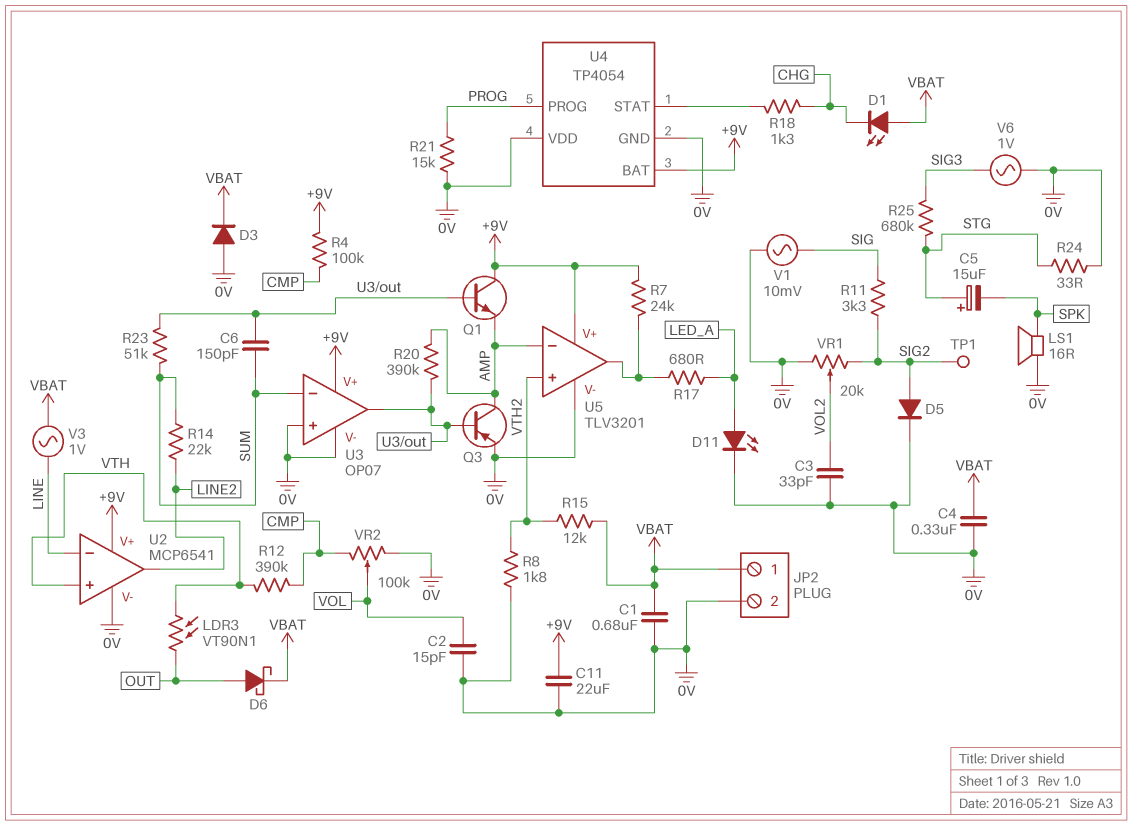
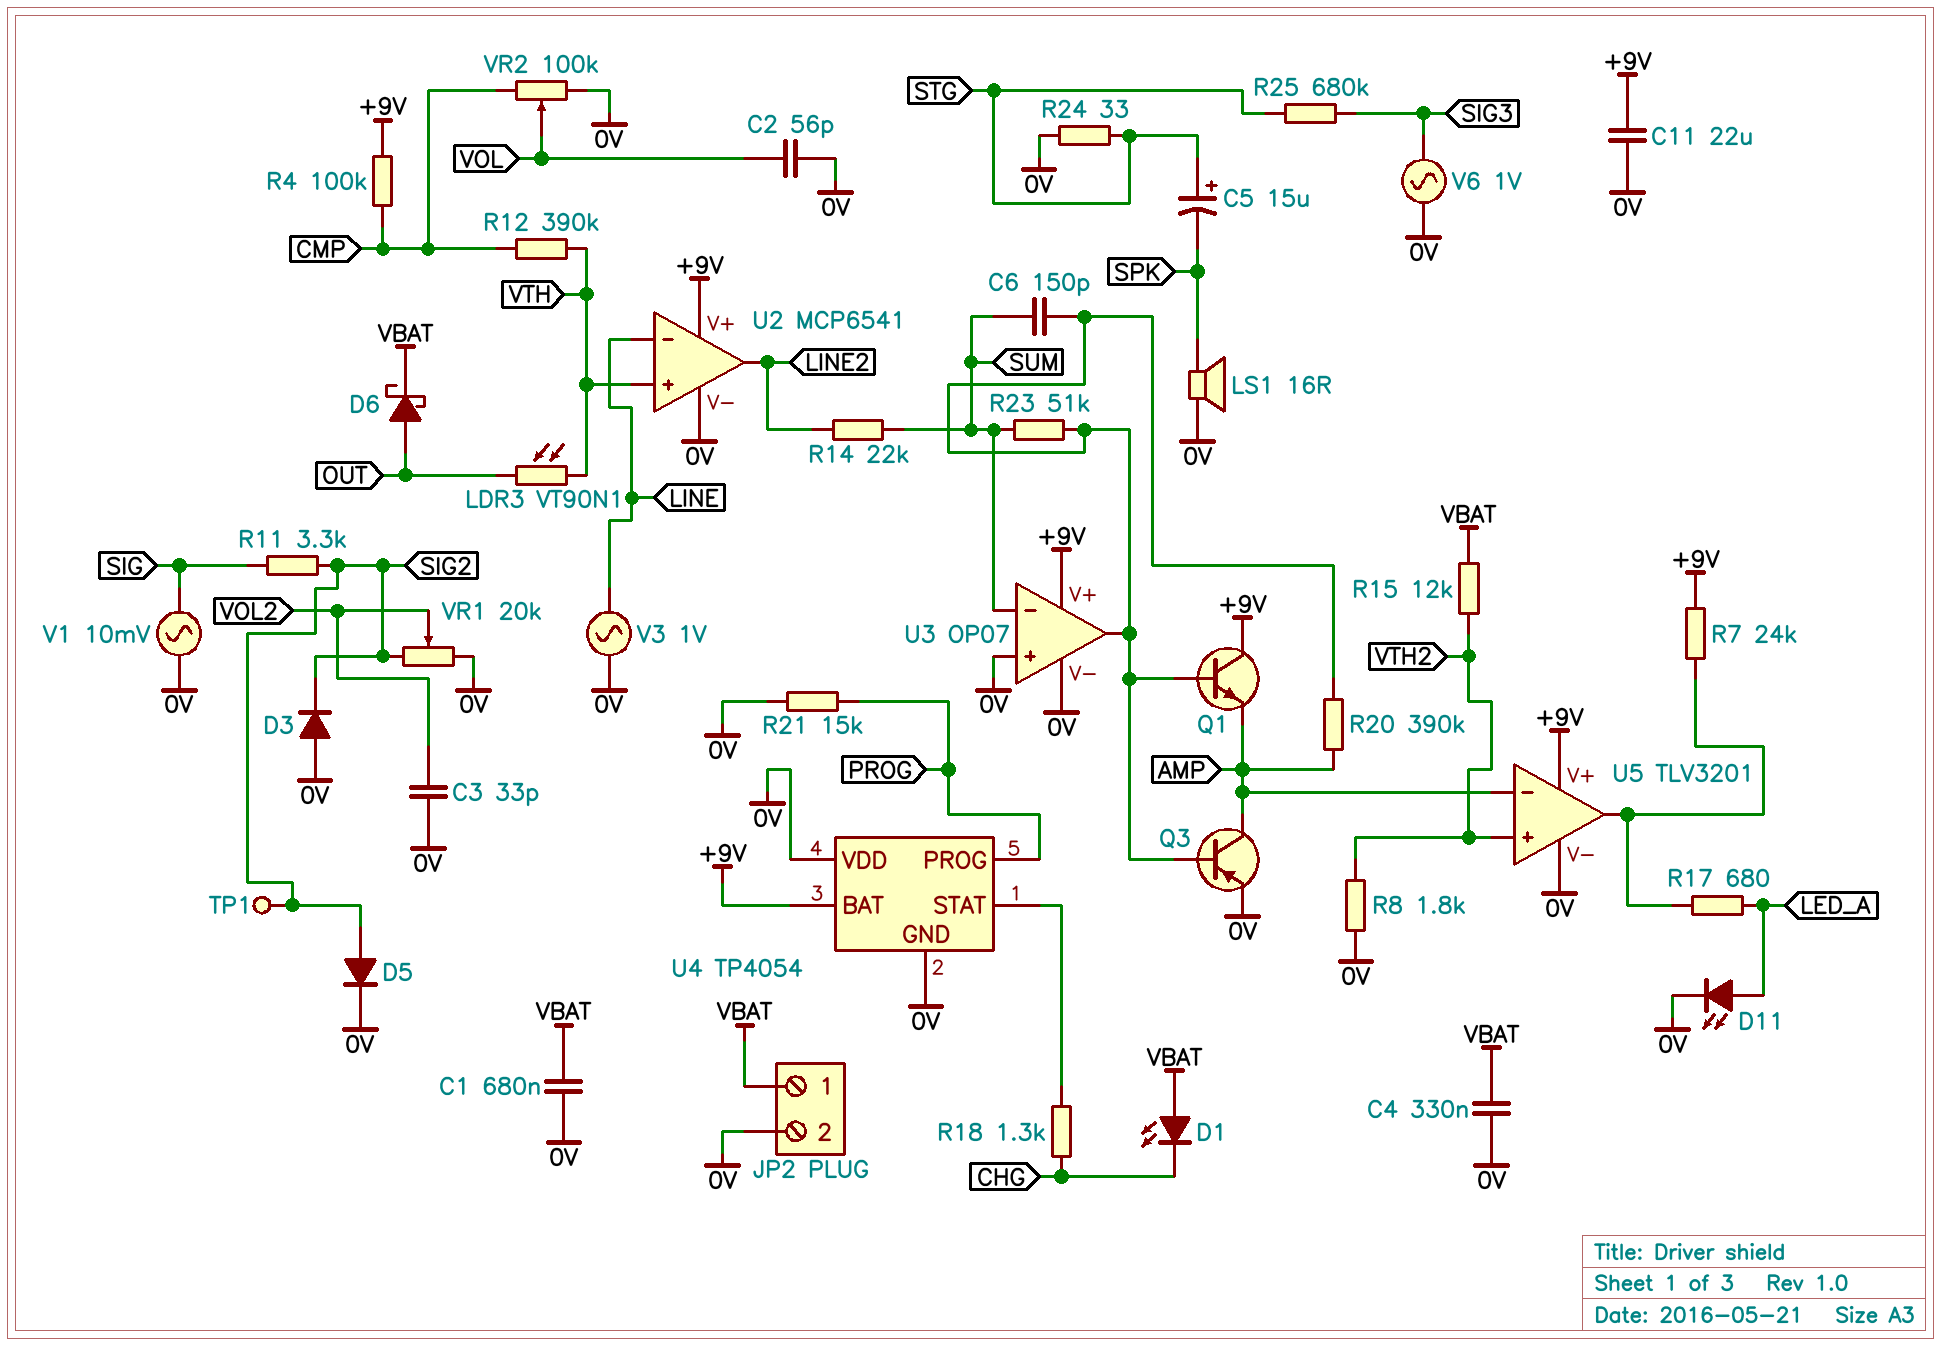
C2: 15pF (0V, VOL) -> 56pF (0V, VOL)
D3: diode (A 0V, K VBAT) -> diode (A 0V, K SIG2)
V3: AC 1V (LINE, VBAT) -> AC 1V (0V, LINE)

